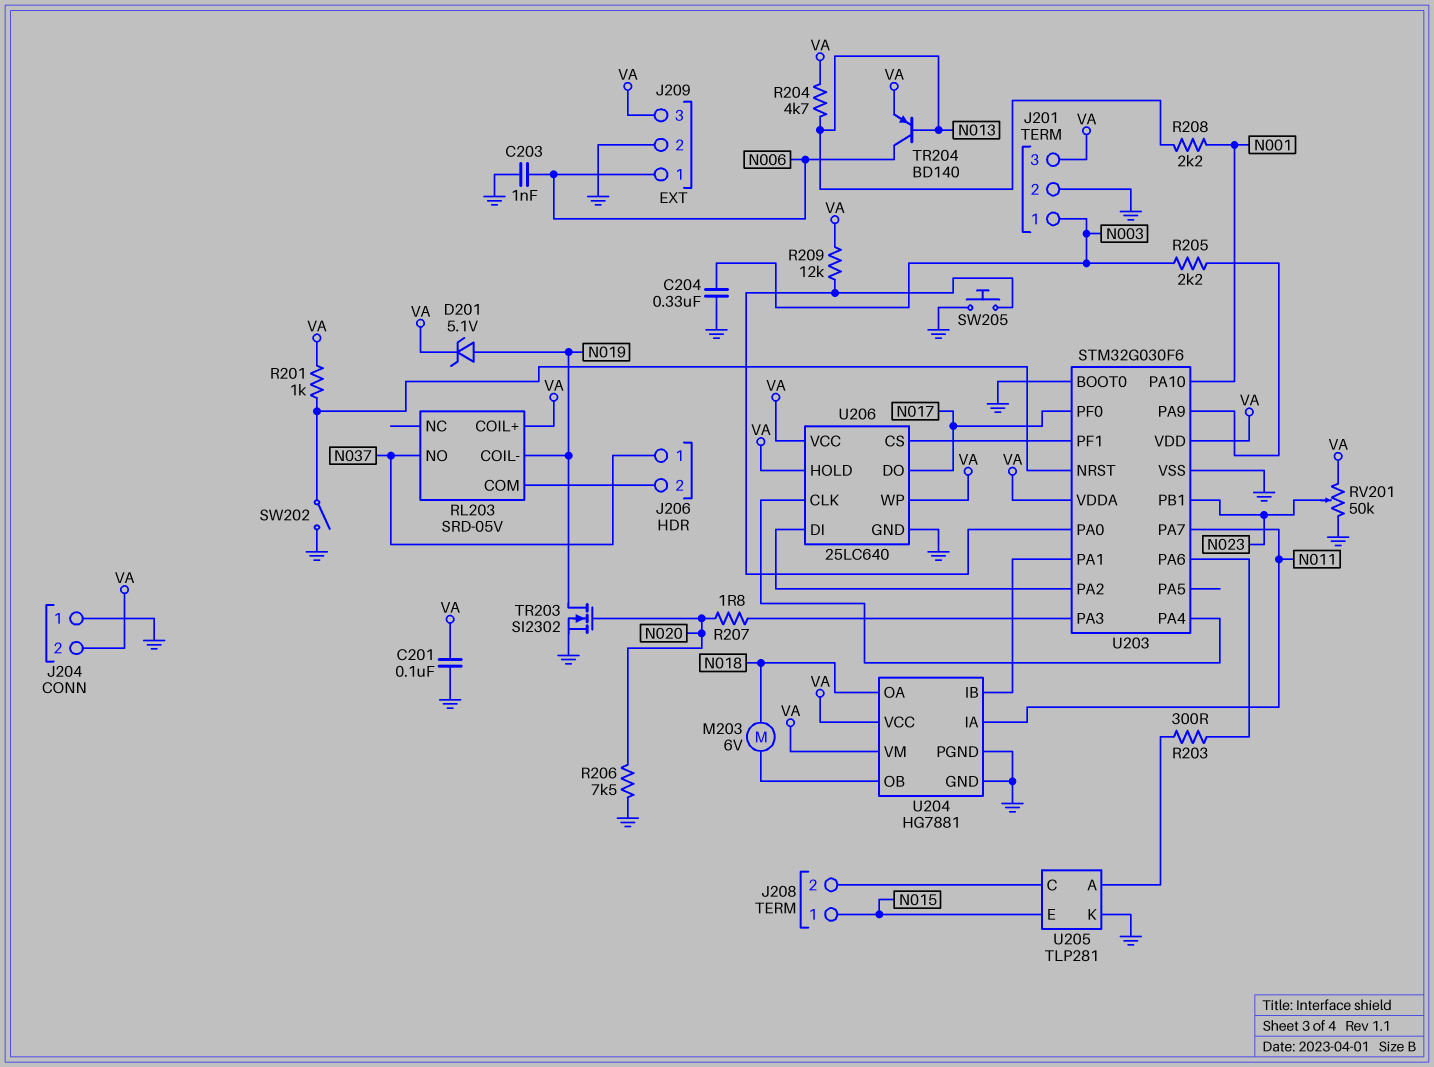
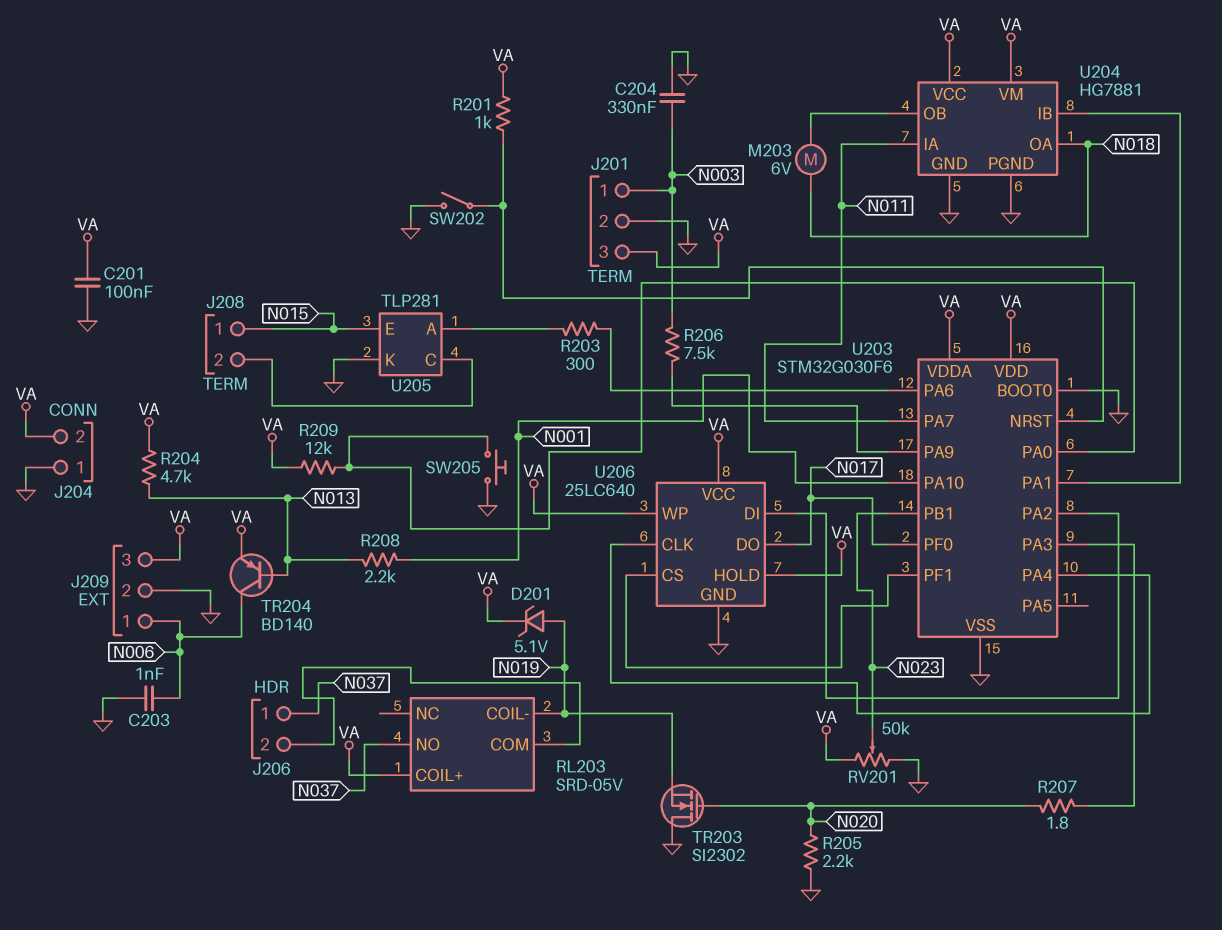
R205: 2.2k (N003, U203/PA9) -> 2.2k (GND, N020)
R206: 7.5k (GND, N020) -> 7.5k (N003, U203/PA9)
TR203: NMOS SI2302 (G N020, D N019, S GND) -> NMOS SI2302 (G N020, D GND, S N019)

